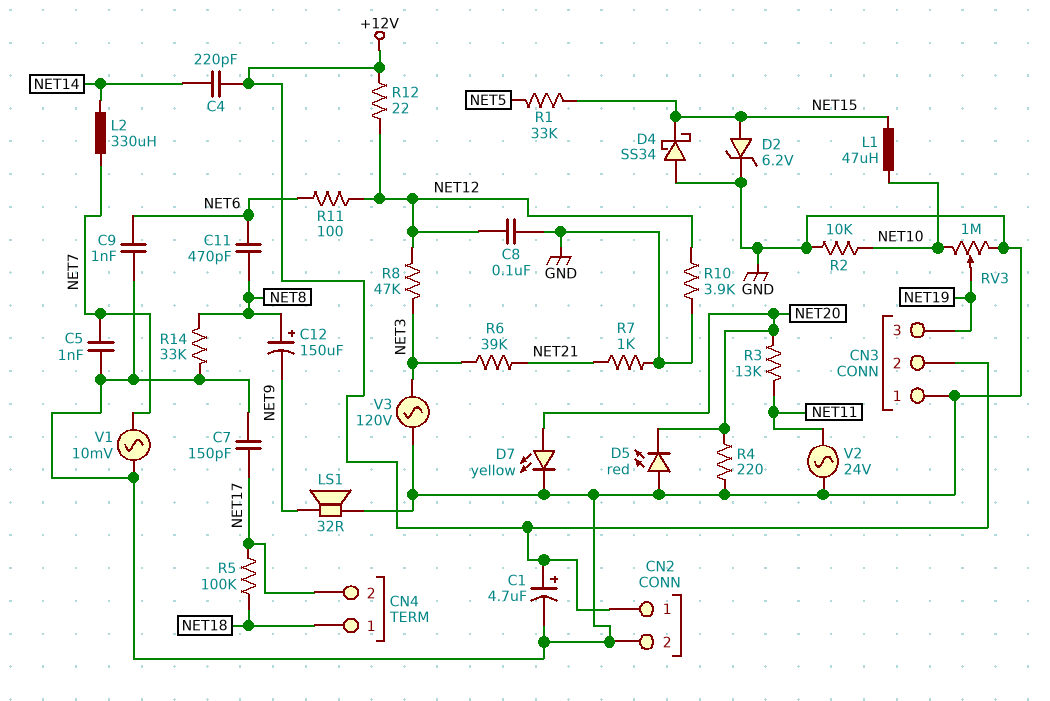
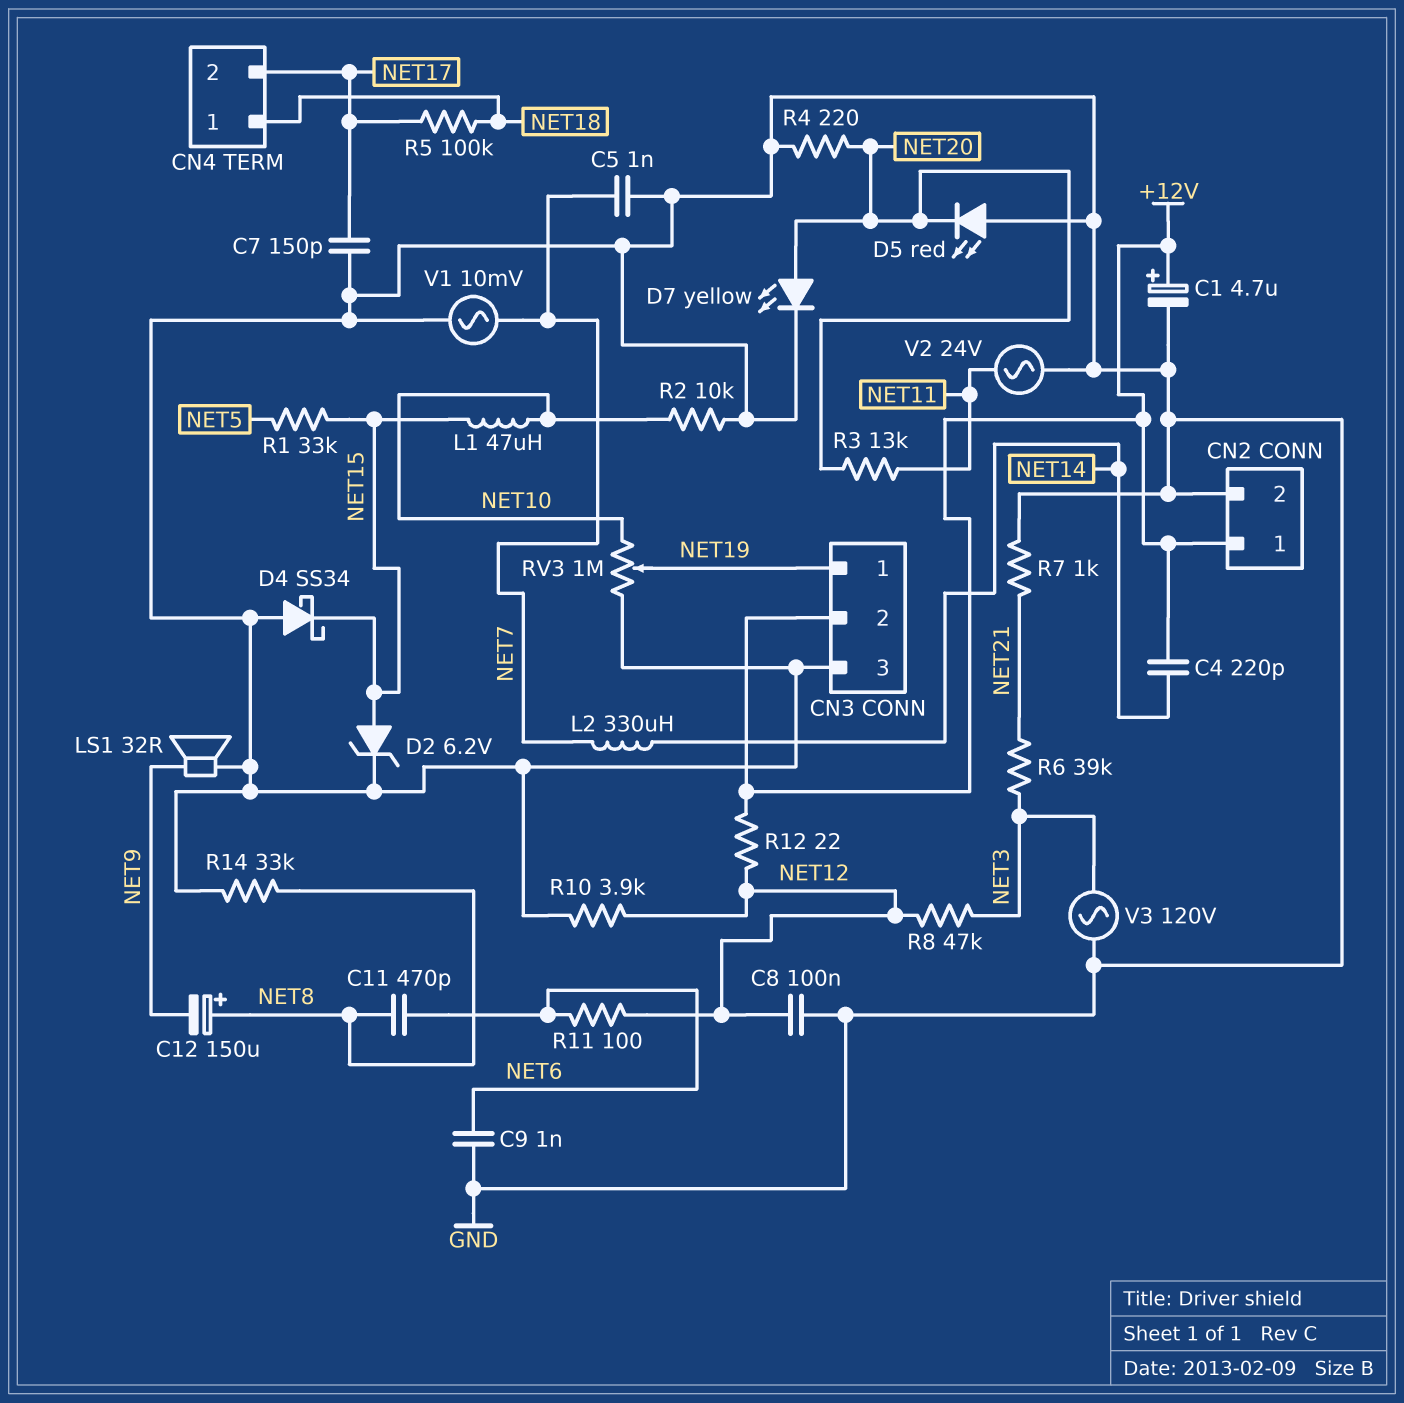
CN3 pin 1: GND -> NET19
CN3 pin 3: NET19 -> GND

